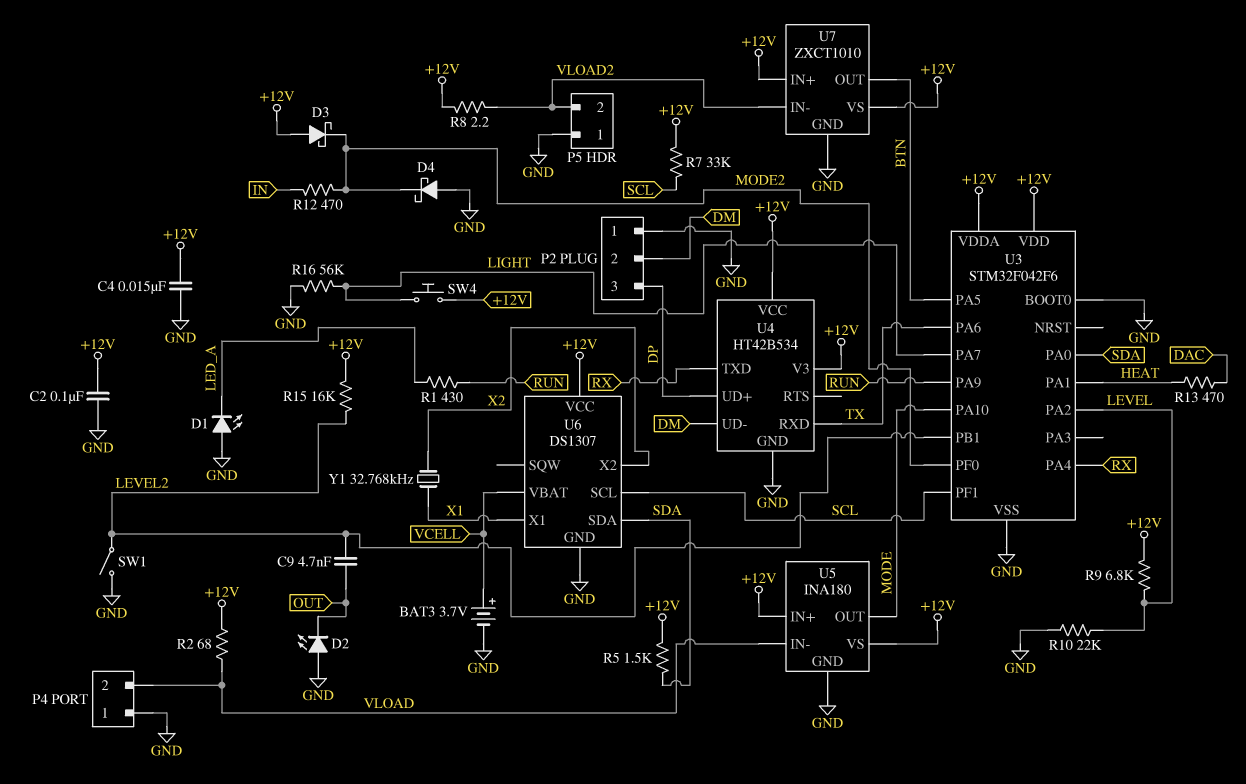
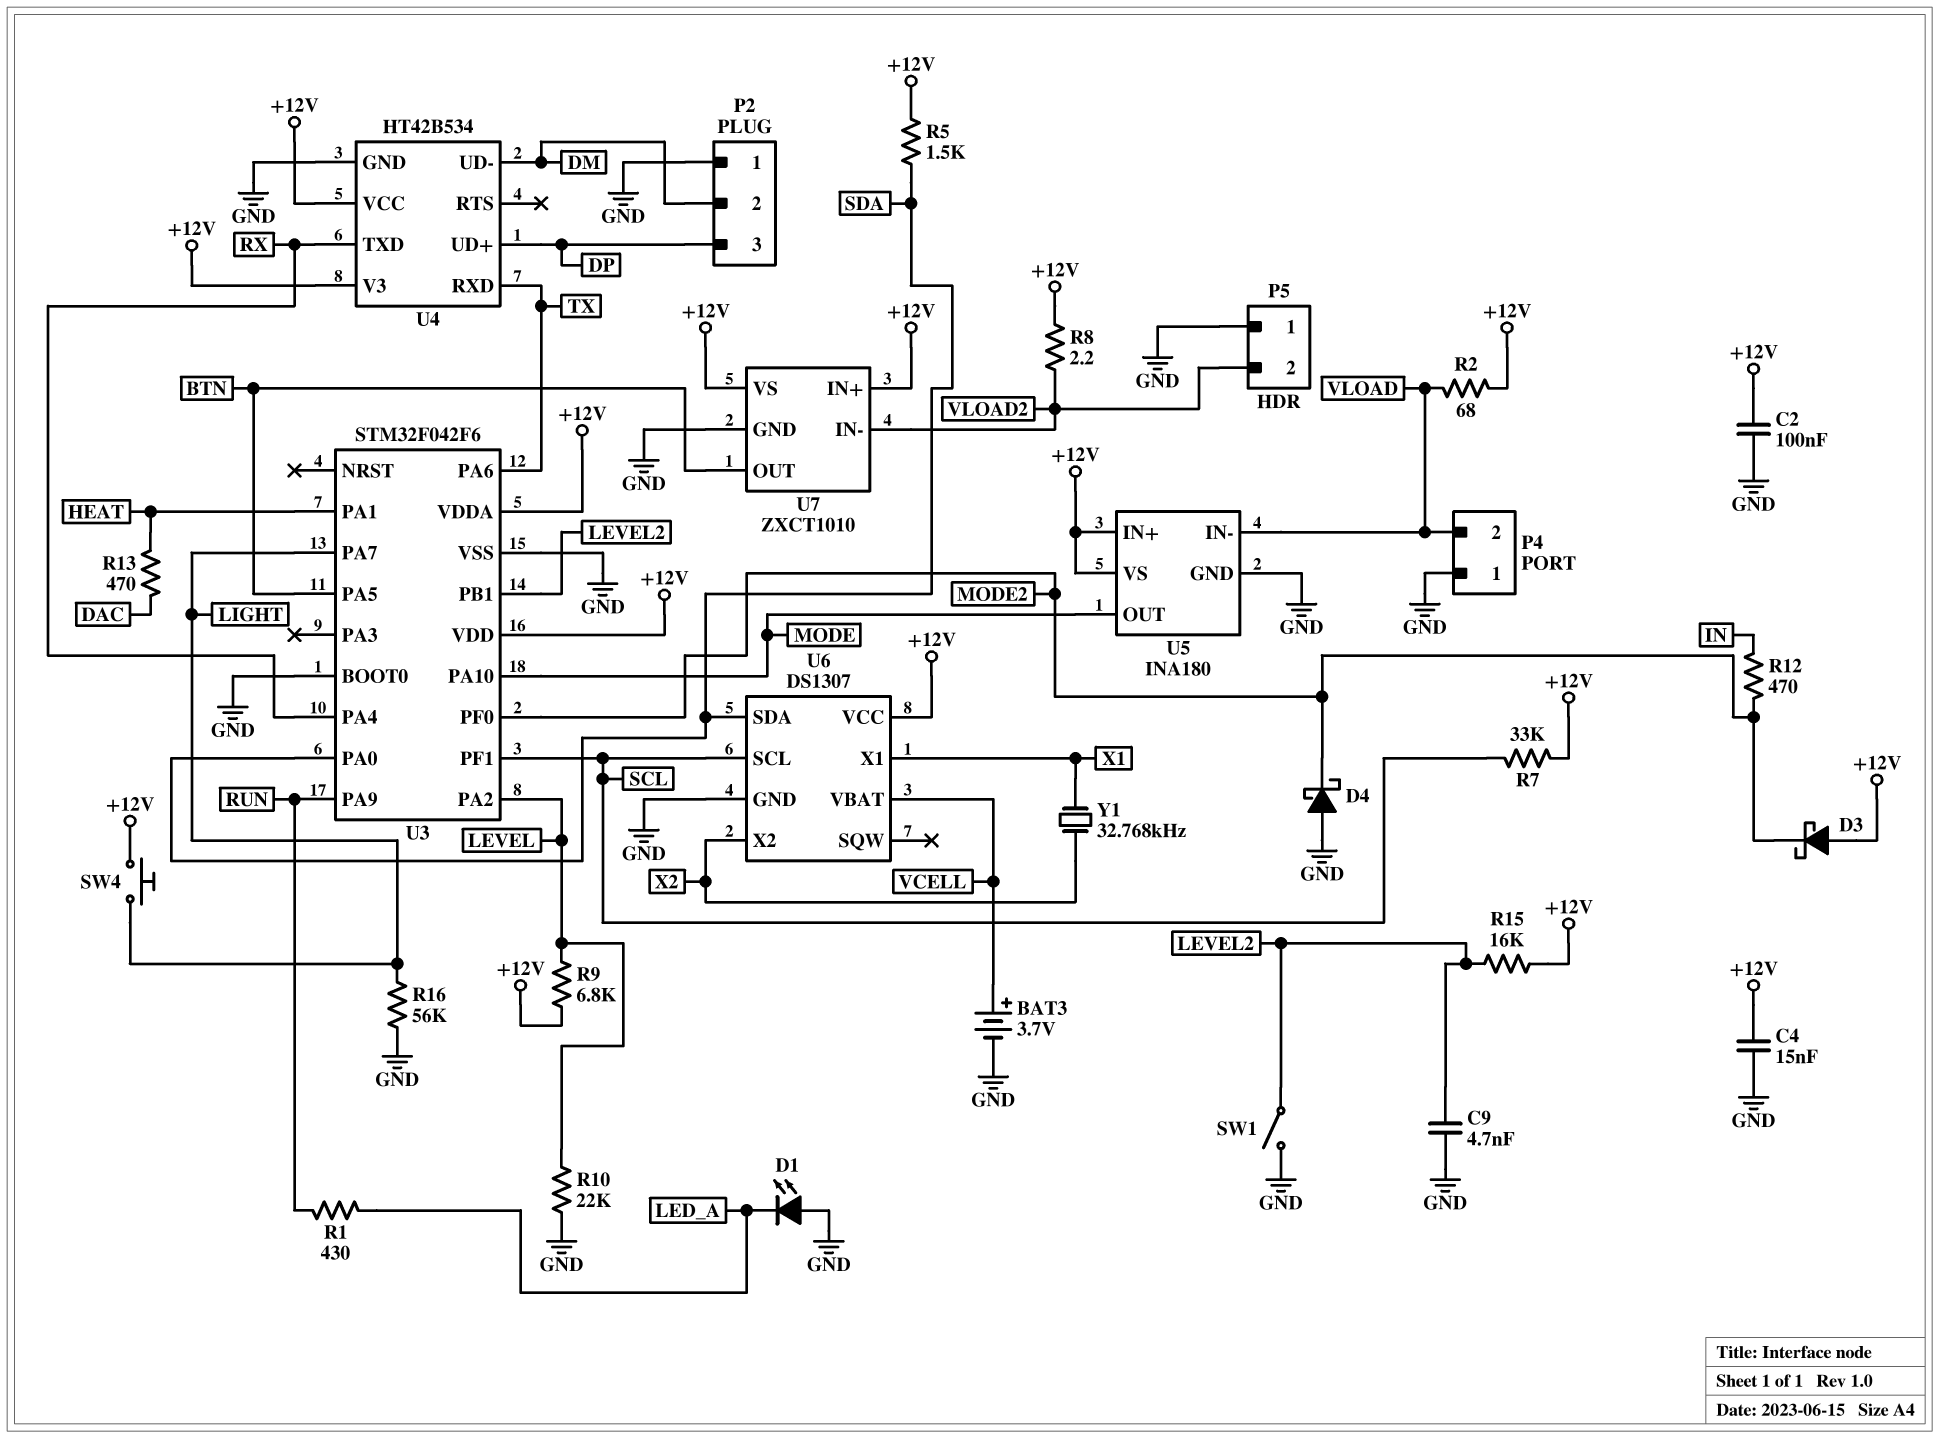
C9: 4.7nF (LEVEL2, OUT) -> 4.7nF (GND, LEVEL2)
D2: LED (A GND, K OUT) -> none

